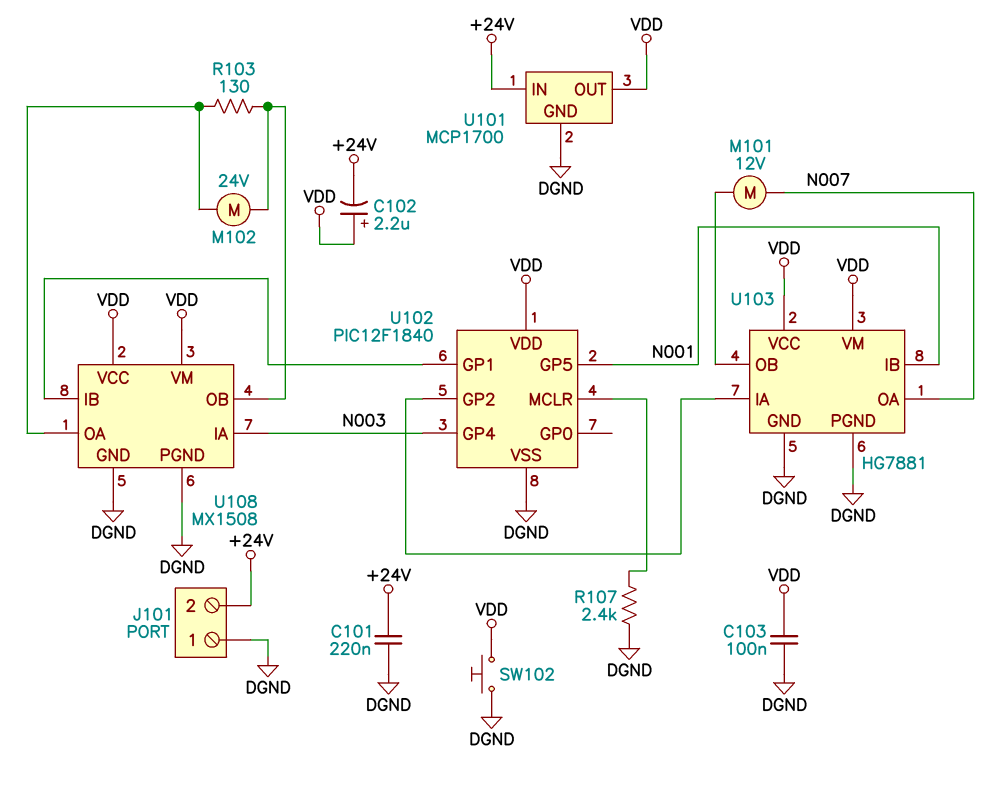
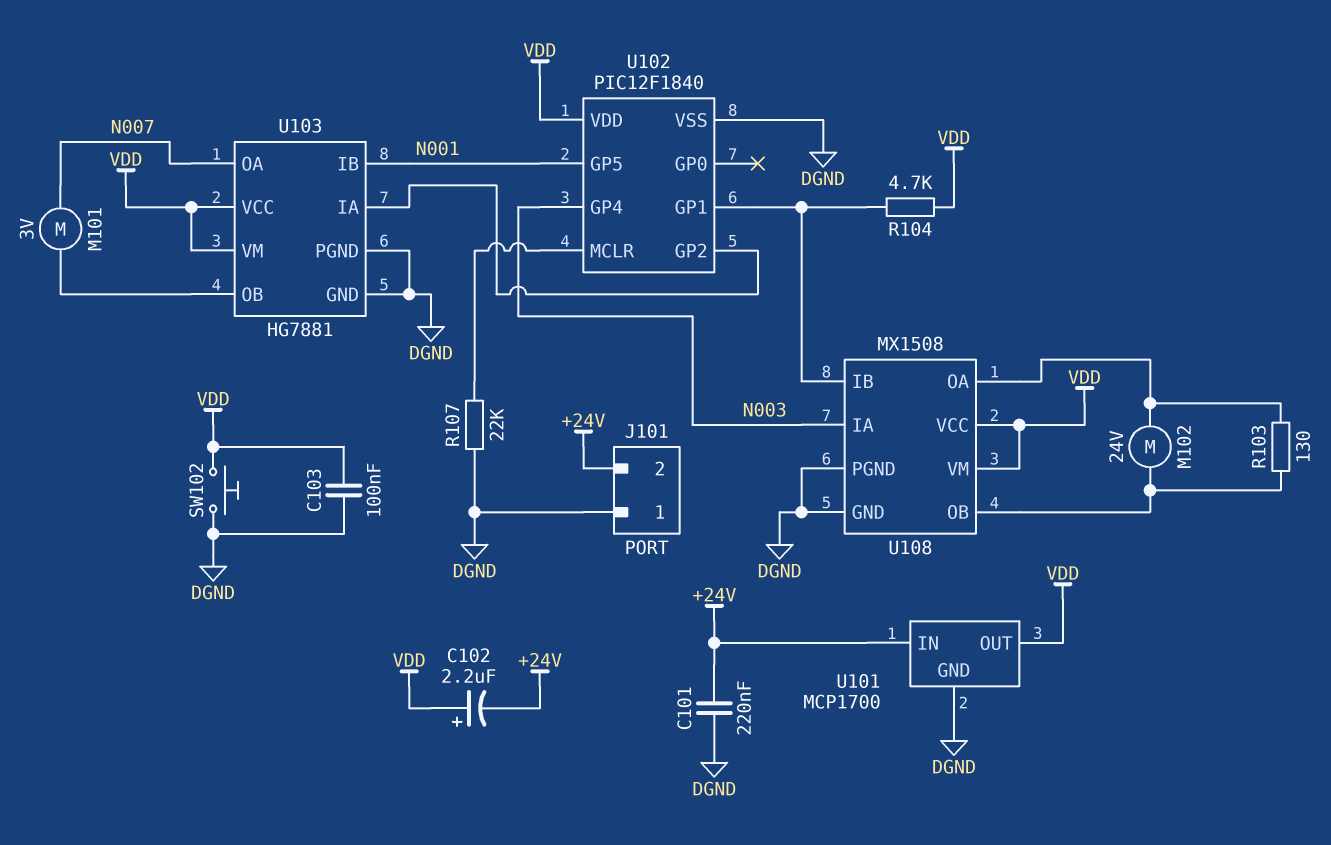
M101: motor 12V (N007, U103/OB) -> motor 3V (N007, U103/OB)
R104: none -> 4.7k (U102/GP1, VDD)
R107: 2.4k (DGND, U102/MCLR) -> 22k (DGND, U102/MCLR)

